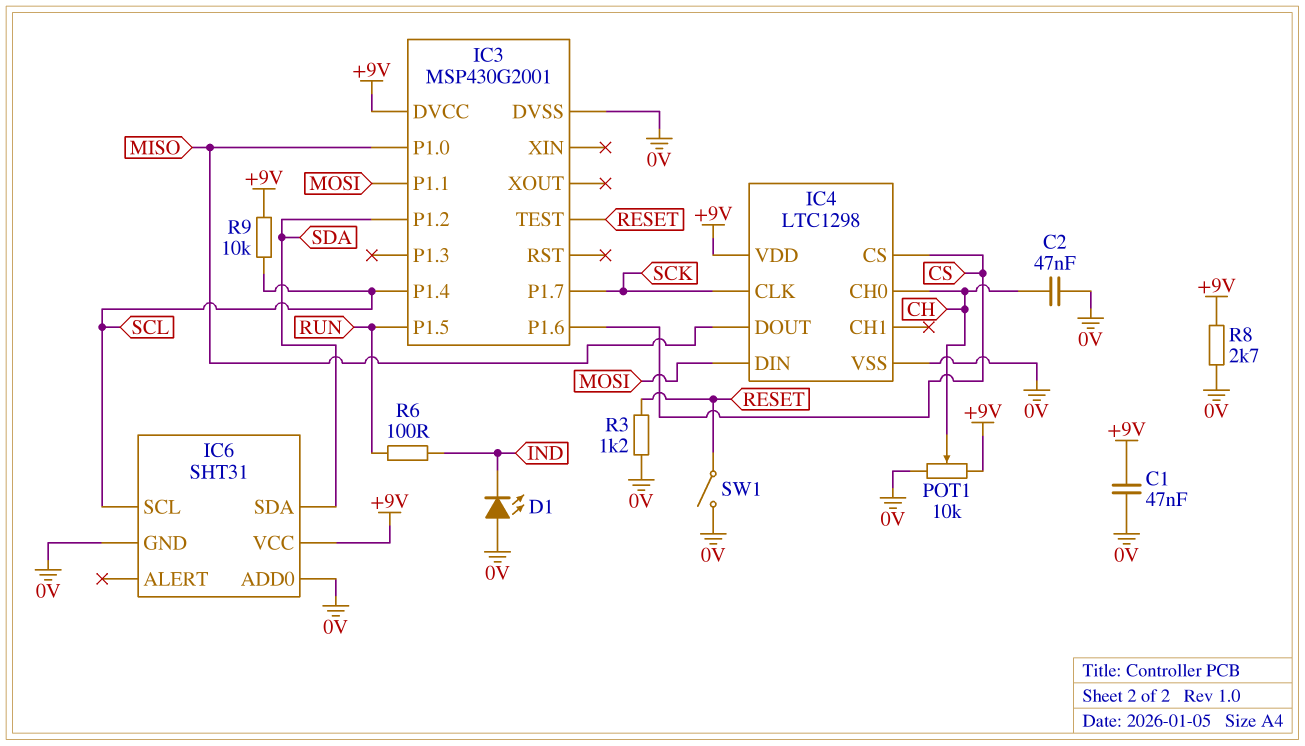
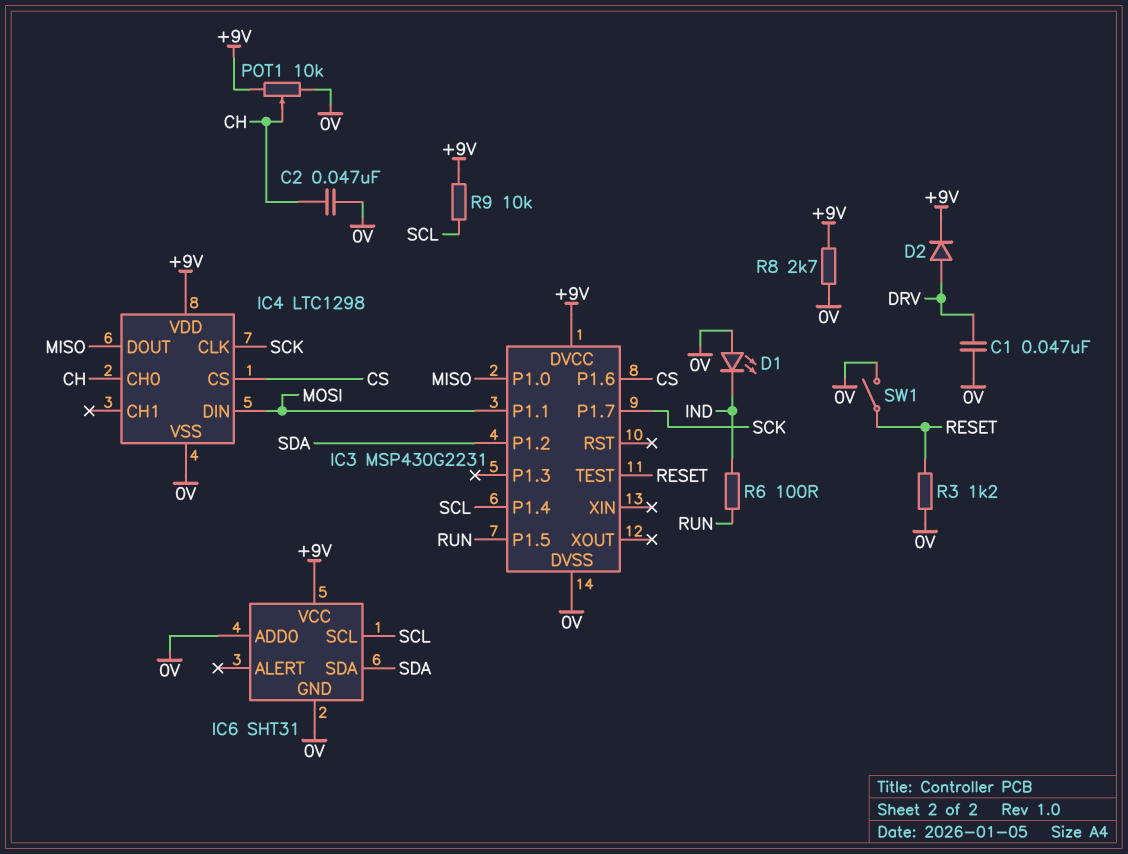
C1: 47nF (+9V, 0V) -> 47nF (0V, DRV)
D2: none -> diode (A DRV, K +9V)
IC3: MSP430G2001 -> MSP430G2231

